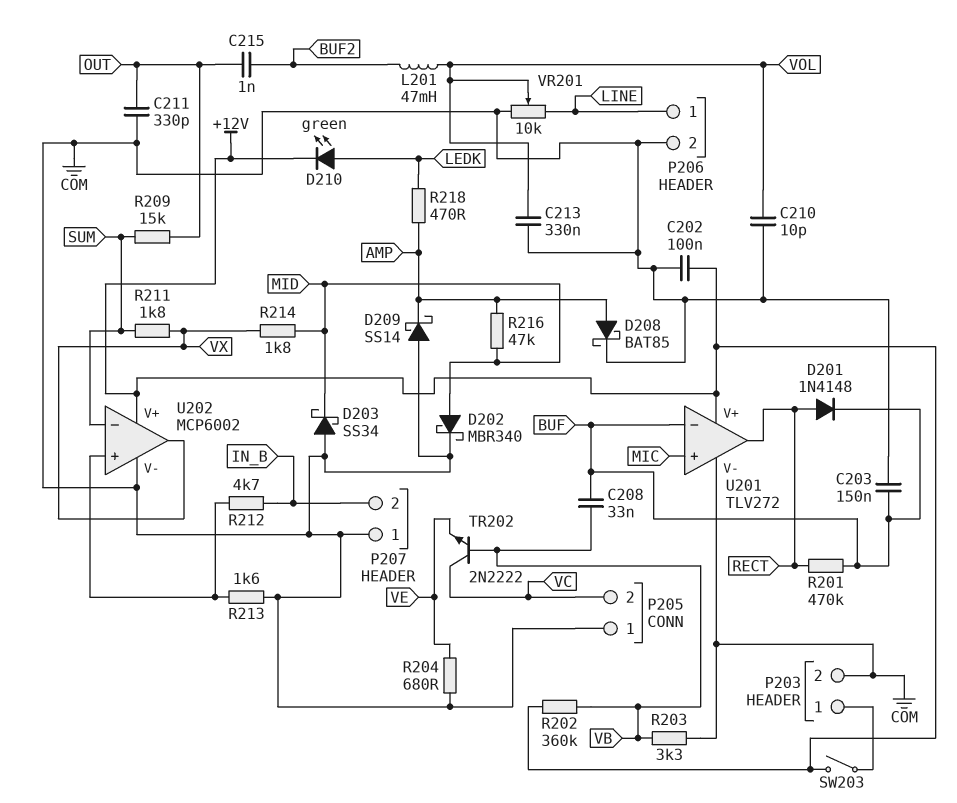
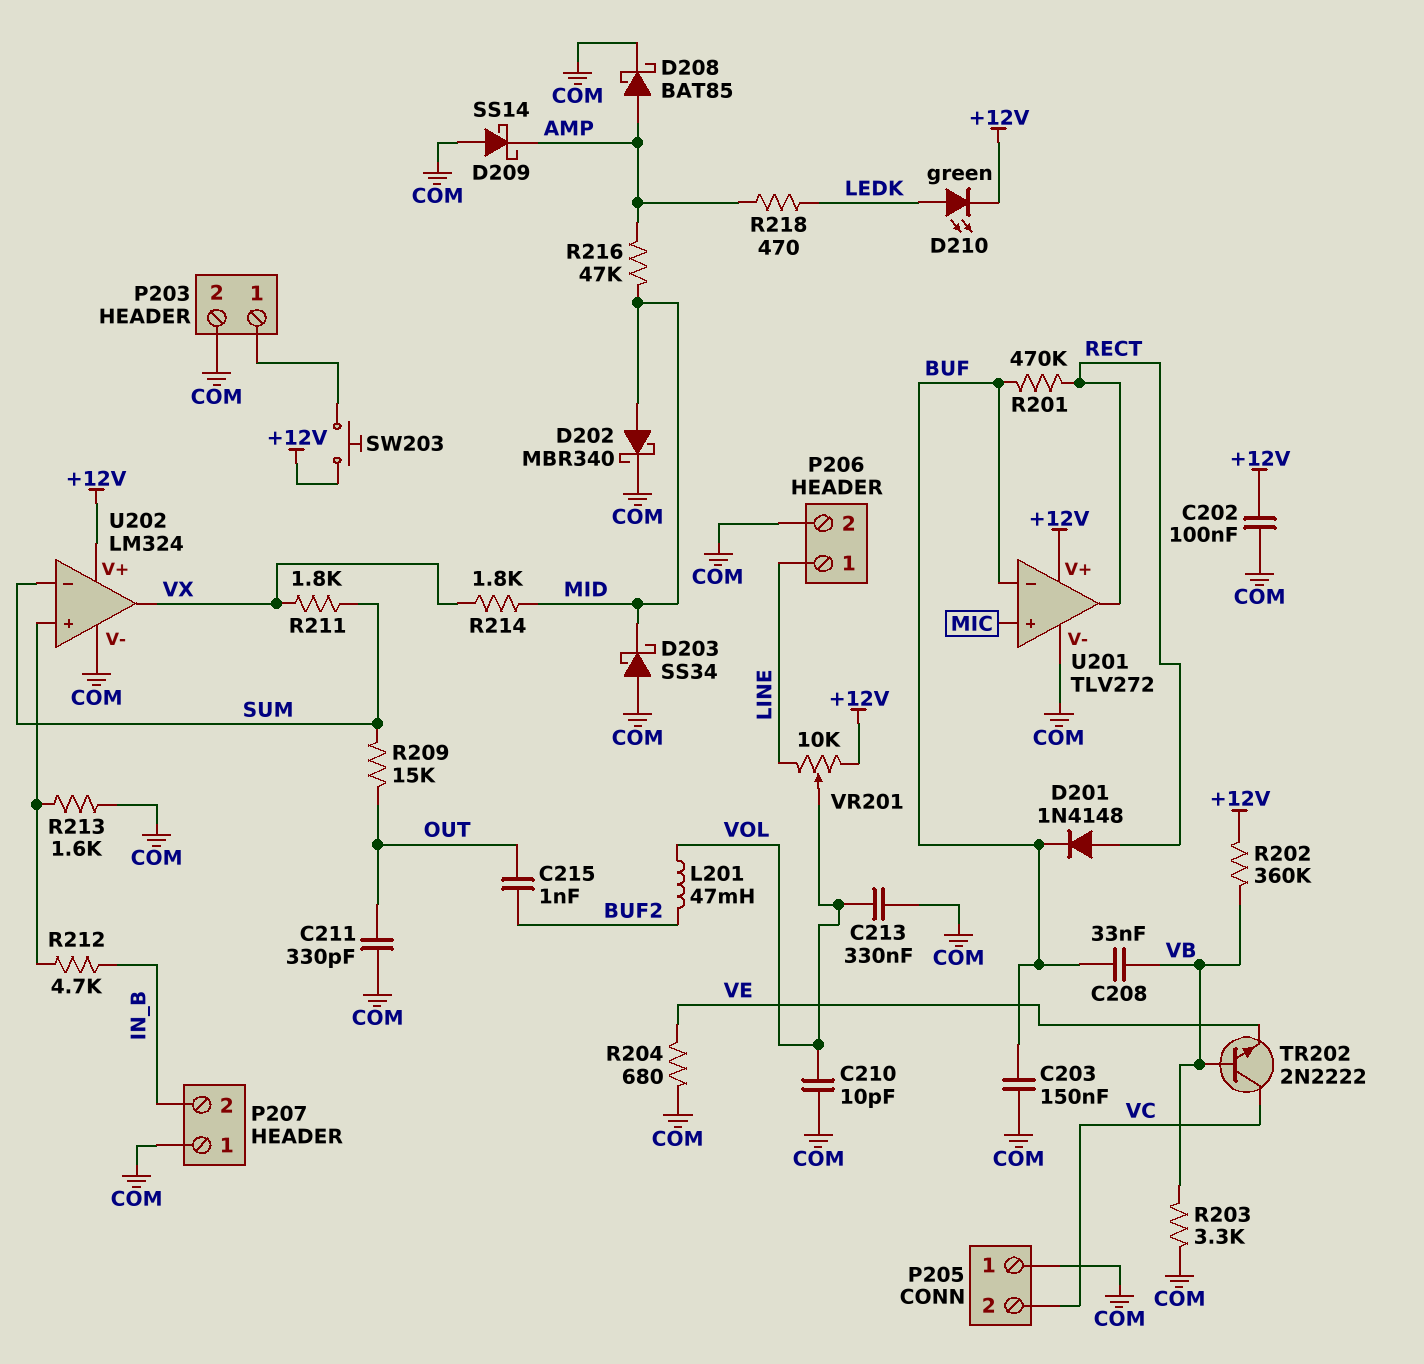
SW203: switch (+12V, P203/1) -> button (+12V, P203/1)
U202: MCP6002 -> LM324
VR201: 10k (COM, LINE, wiper VOL) -> 10k (+12V, LINE, wiper VOL)

